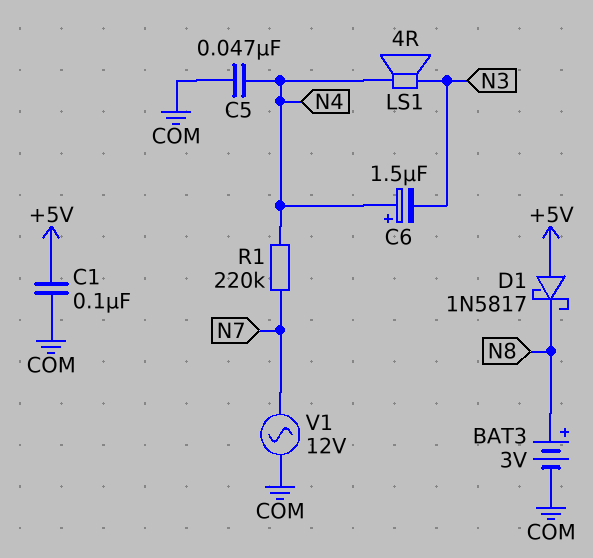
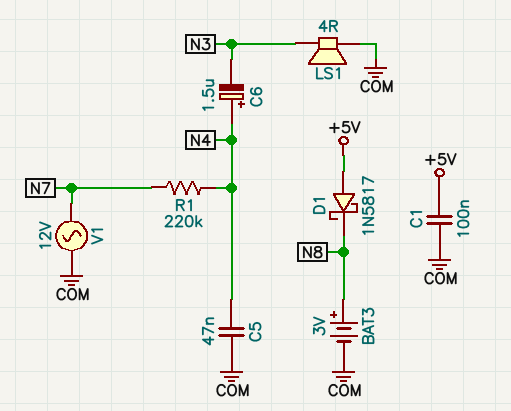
LS1: speaker 4R (N3, N4) -> speaker 4R (COM, N3)

